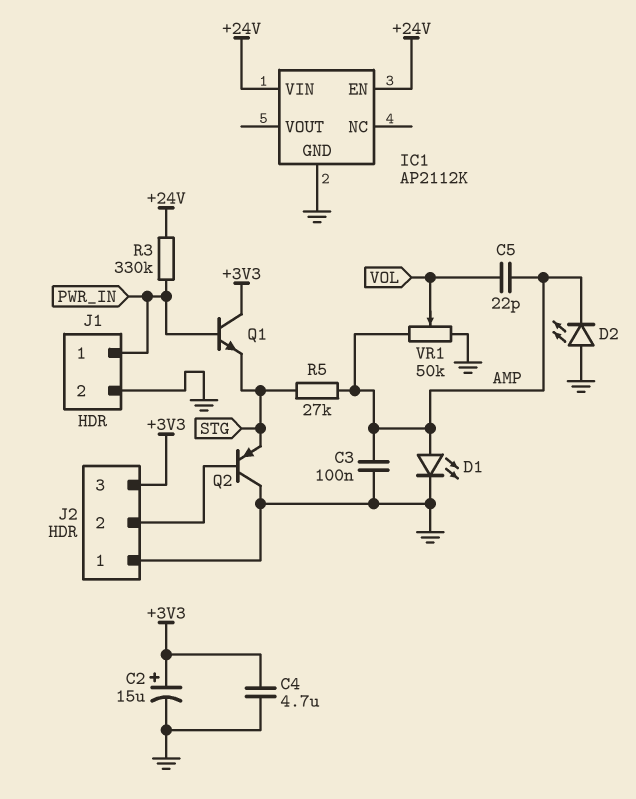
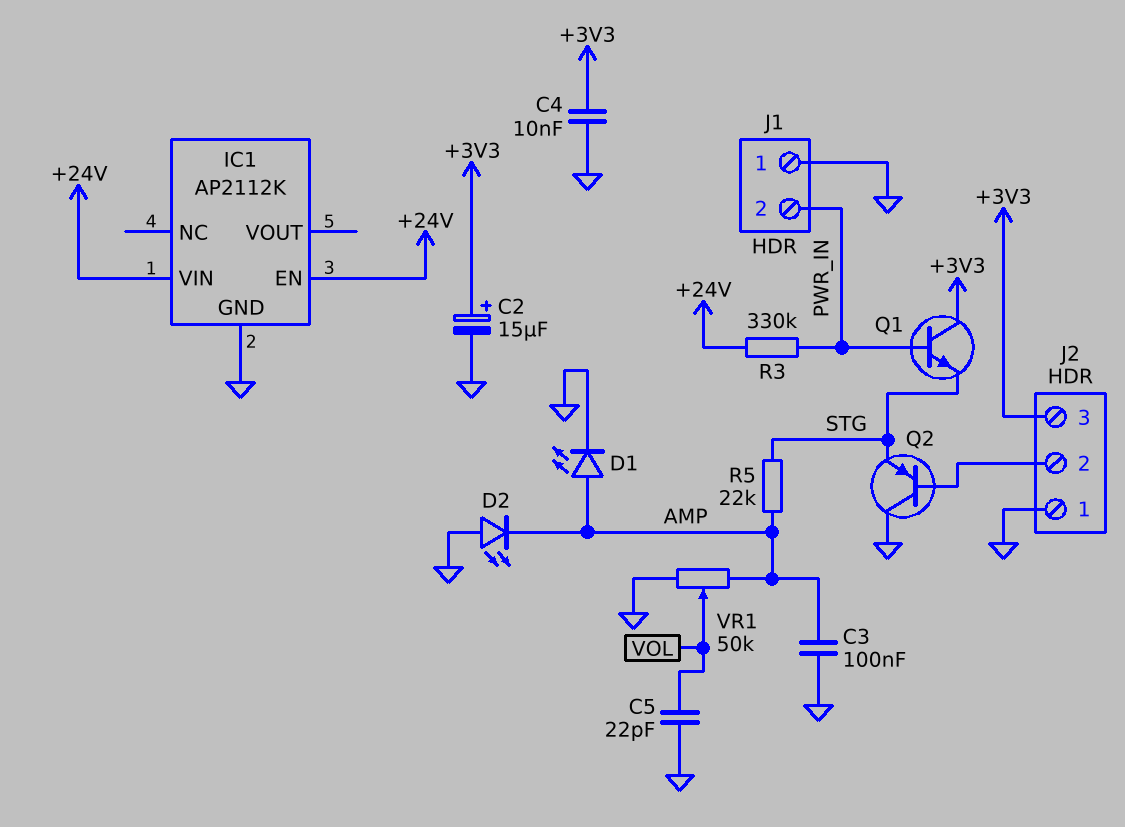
C4: 4.7uF (+3V3, GND) -> 10nF (+3V3, GND)
C5: 22pF (AMP, VOL) -> 22pF (GND, VOL)
J1 pin 1: PWR_IN -> GND
J1 pin 2: GND -> PWR_IN
R5: 27k (AMP, STG) -> 22k (AMP, STG)

